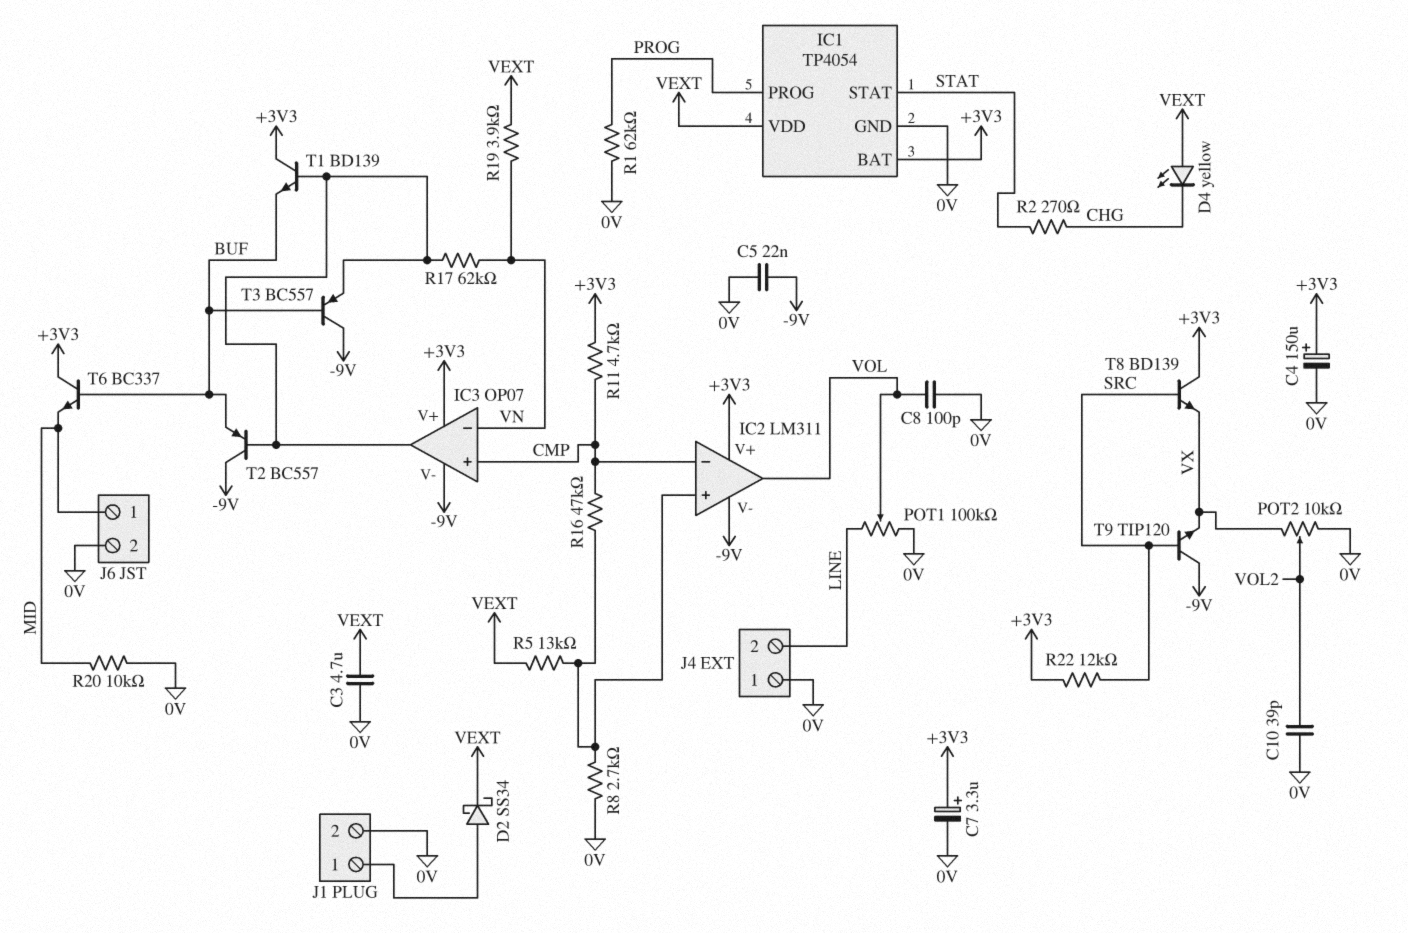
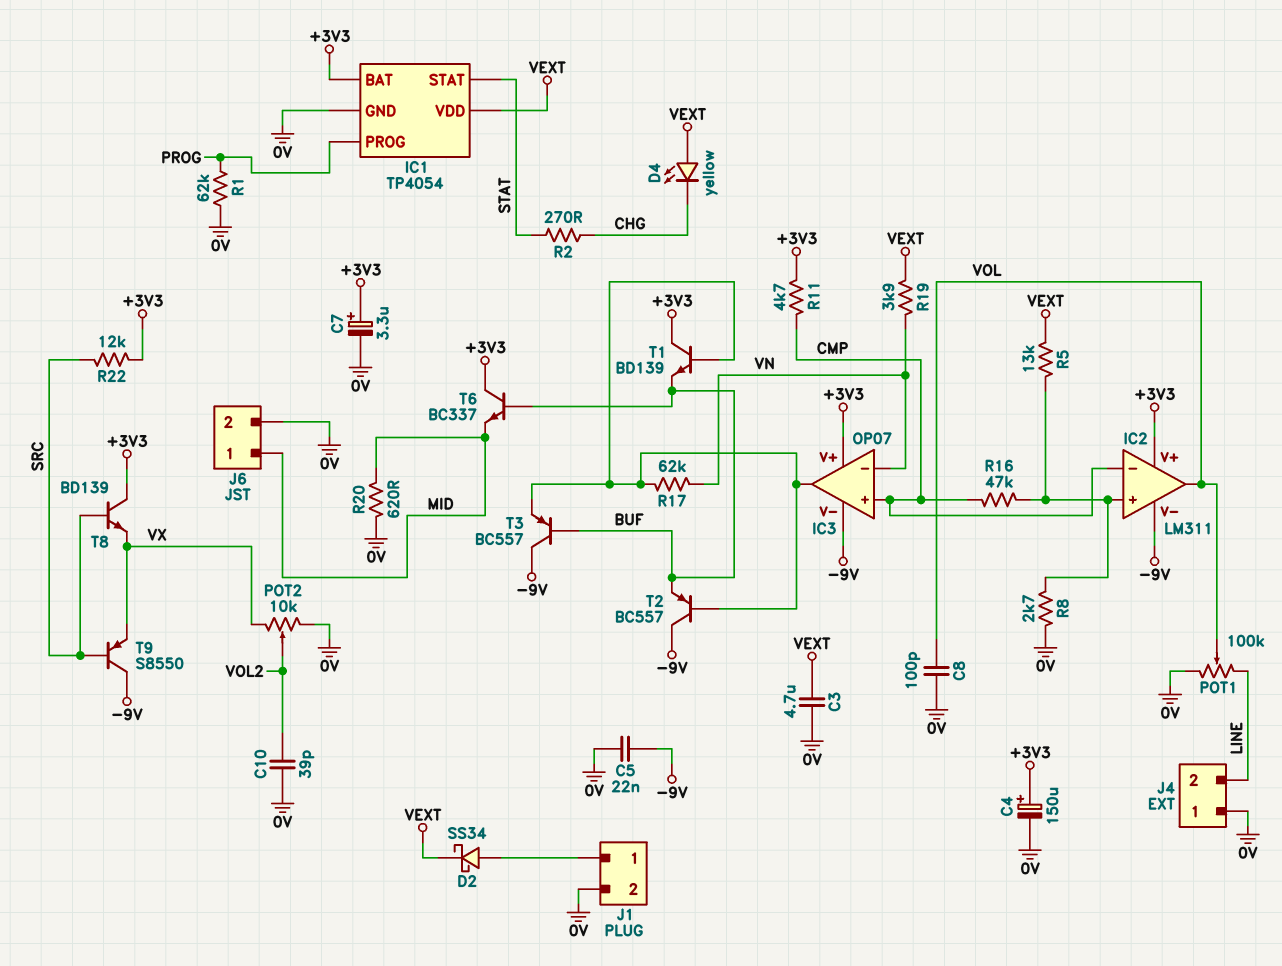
R20: 10k (0V, MID) -> 620 (0V, MID)
T9: NPN TIP120 (B SRC, C -9V, E VX) -> PNP S8550 (B SRC, C -9V, E VX)

